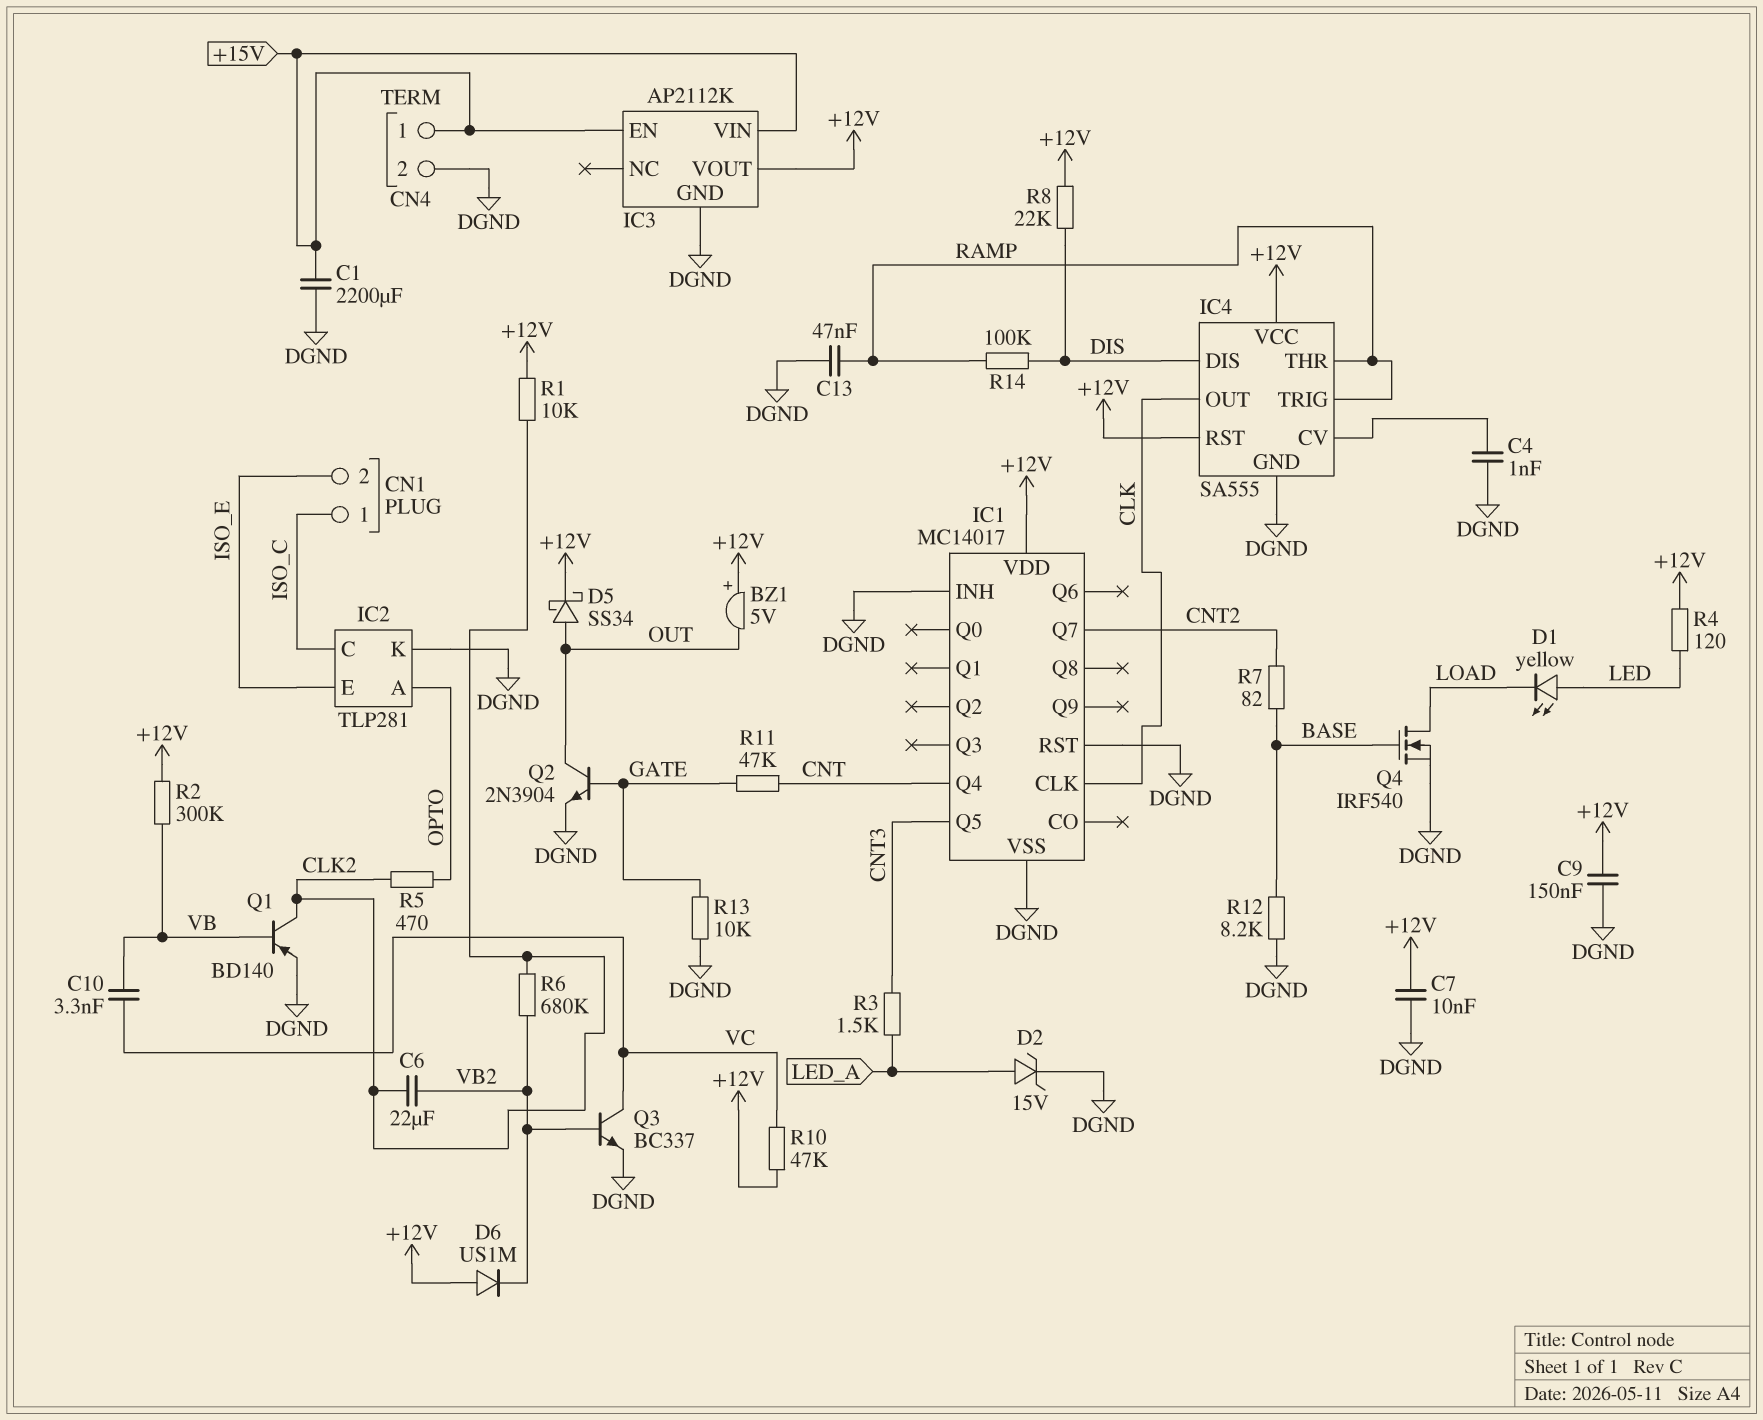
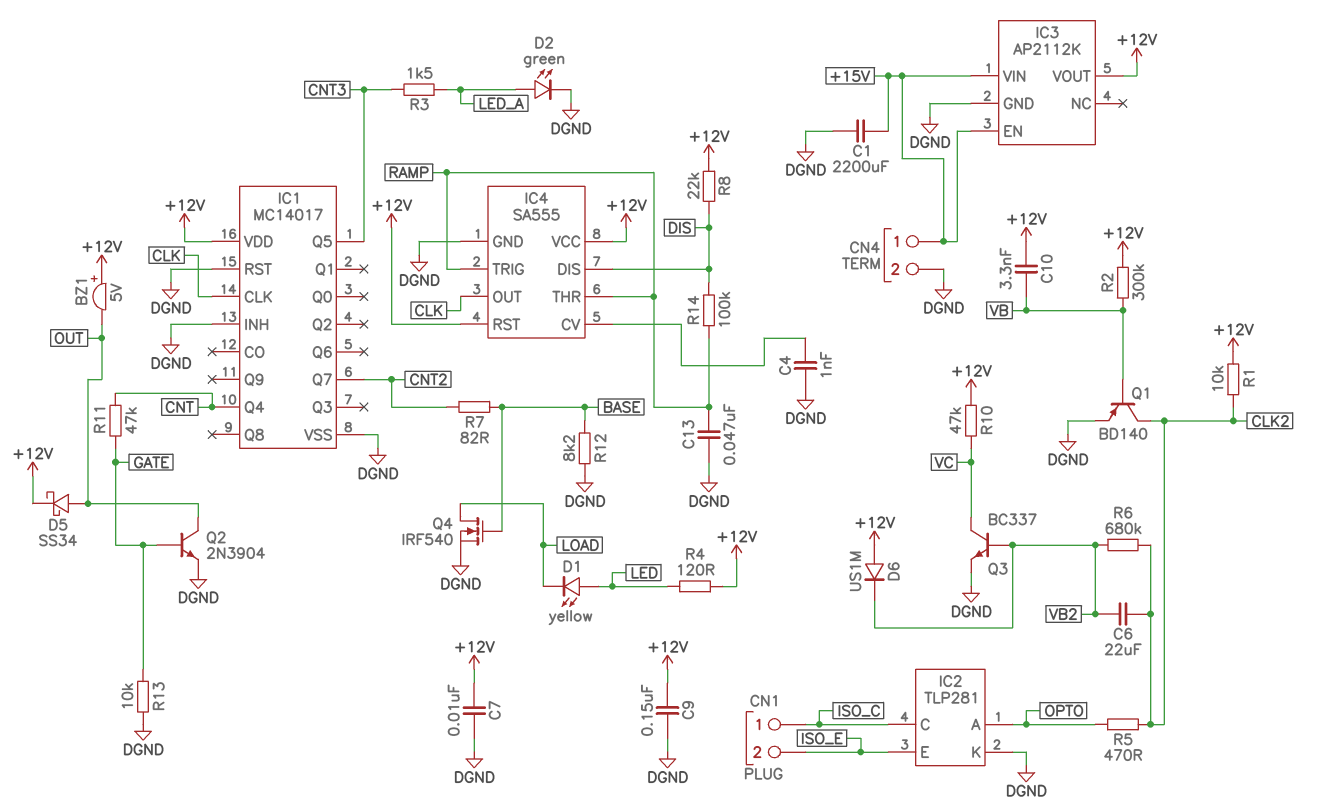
C10: 3.3nF (VB, VC) -> 3.3nF (+12V, VB)
D2: zener 15V (A LED_A, K DGND) -> LED green (A LED_A, K DGND)

